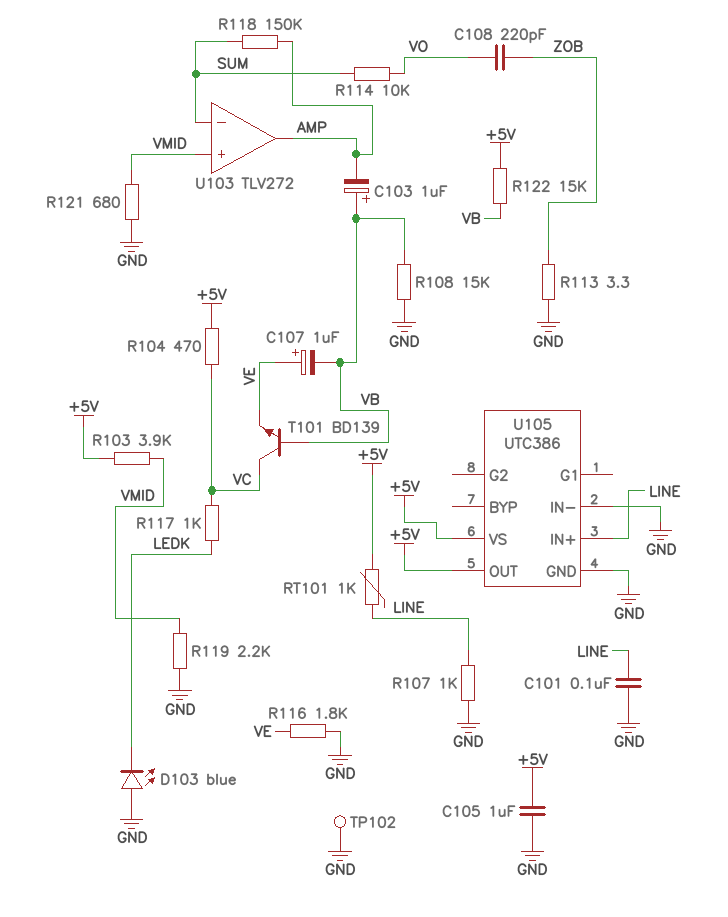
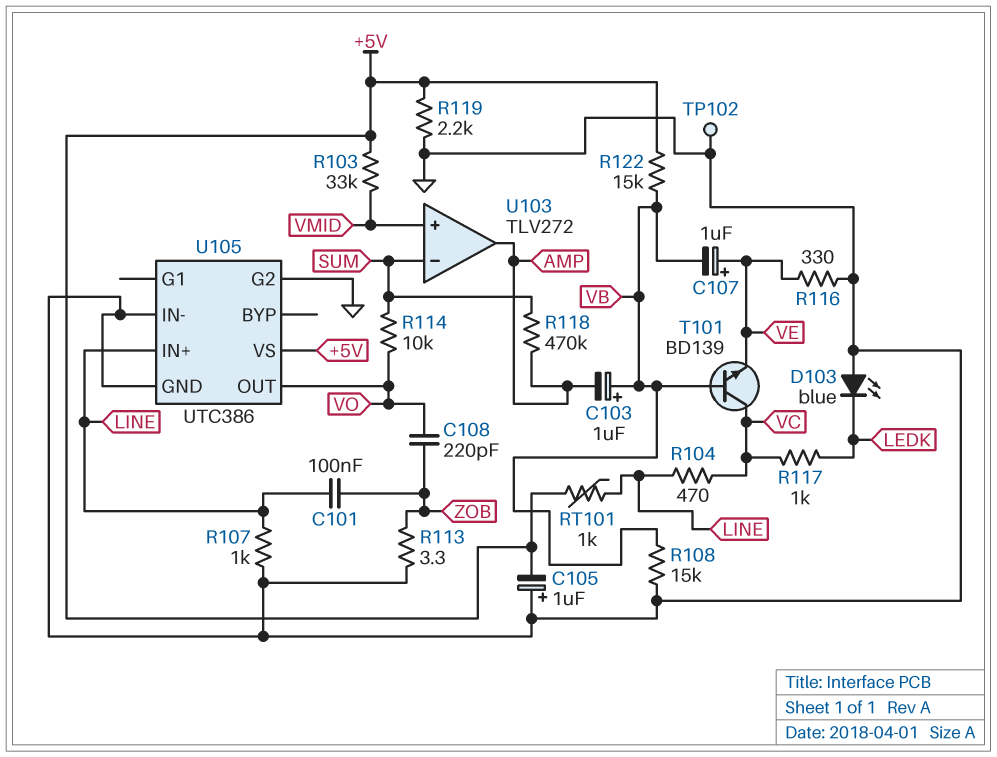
C101: 100nF (GND, LINE) -> 100nF (LINE, ZOB)
C105: 1uF (+5V, GND) -> 1uF (plus GND, minus +5V)
R103: 3.9k (+5V, VMID) -> 33k (+5V, VMID)
R104: 470 (+5V, VC) -> 470 (LINE, VC)
R116: 1.8k (GND, VE) -> 330 (GND, VE)
R118: 150k (AMP, SUM) -> 470k (AMP, SUM)
R119: 2.2k (GND, VMID) -> 2.2k (+5V, GND)
R121: 680 (GND, VMID) -> none
U105 pin G2: none -> GND
U105 pin OUT: +5V -> VO

